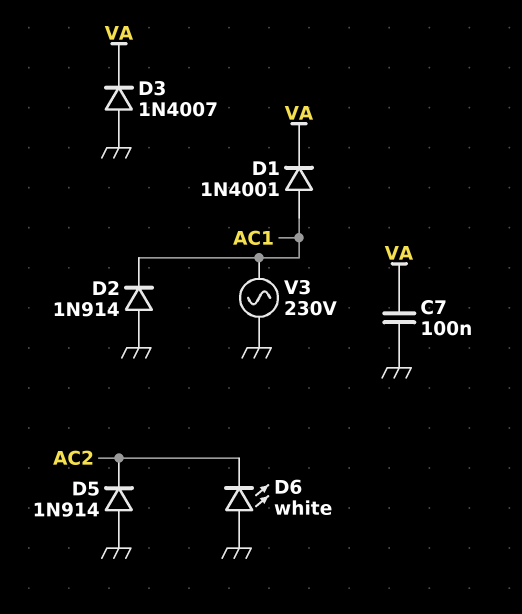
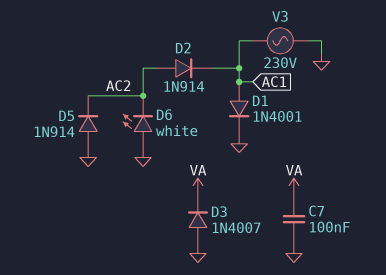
D1: diode 1N4001 (A AC1, K VA) -> diode 1N4001 (A AC1, K GND)
D2: diode 1N914 (A GND, K AC1) -> diode 1N914 (A AC2, K AC1)

